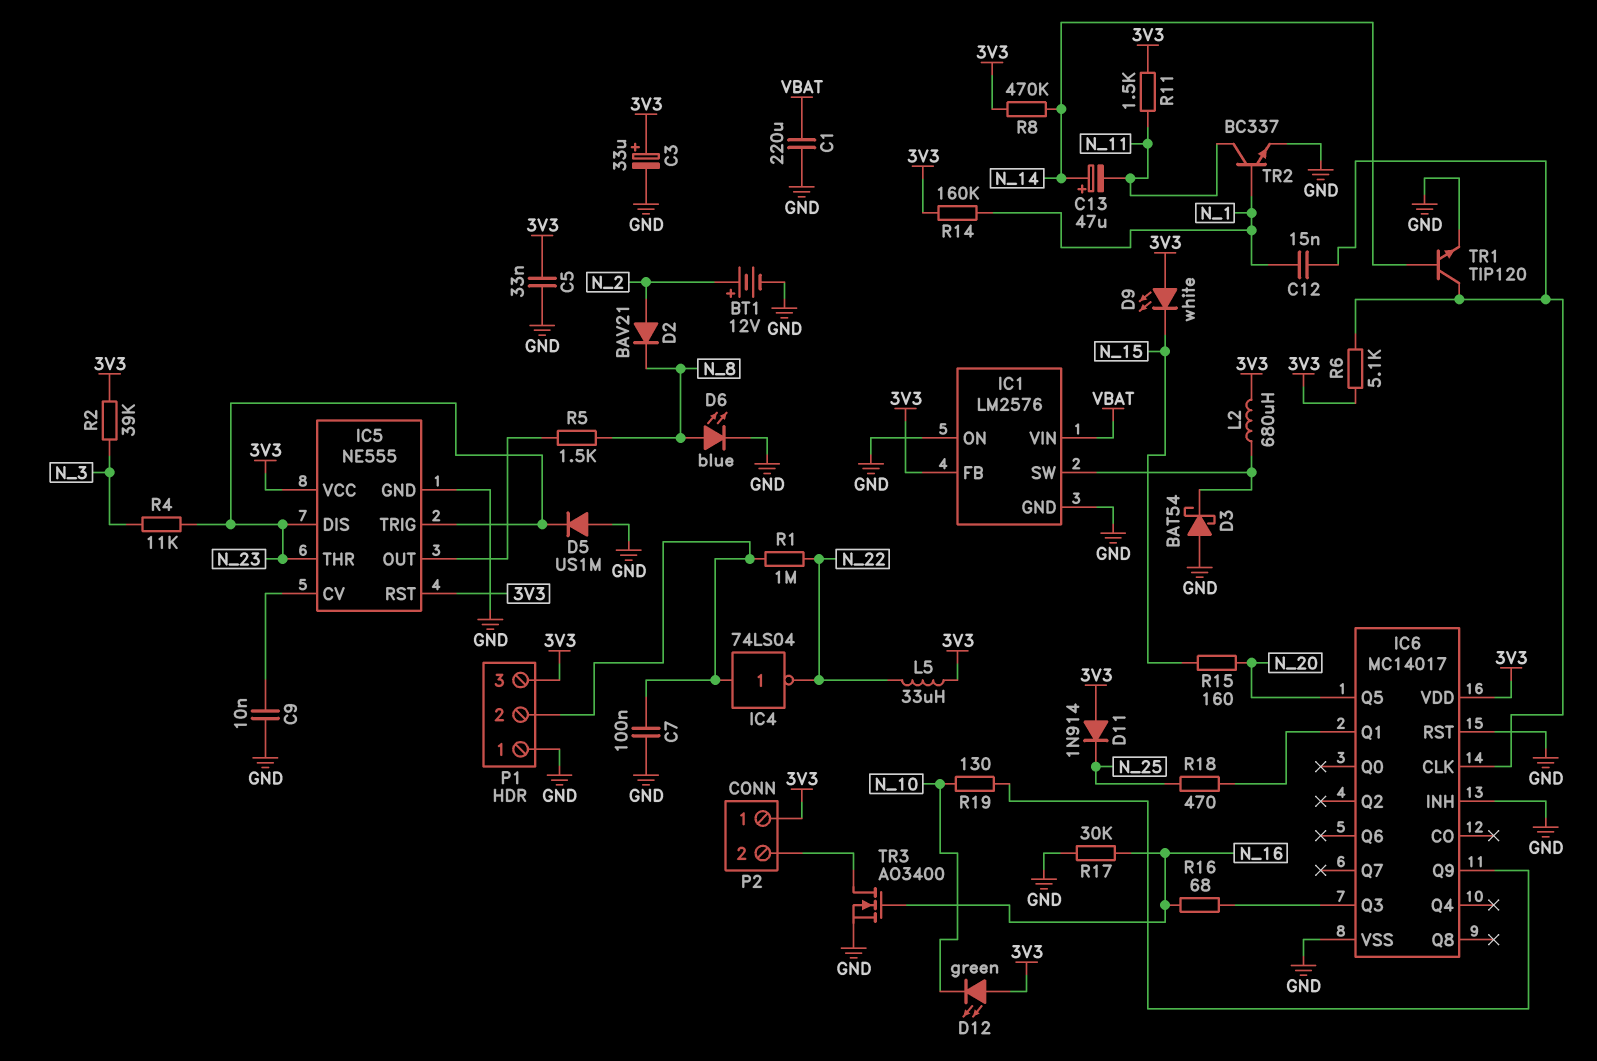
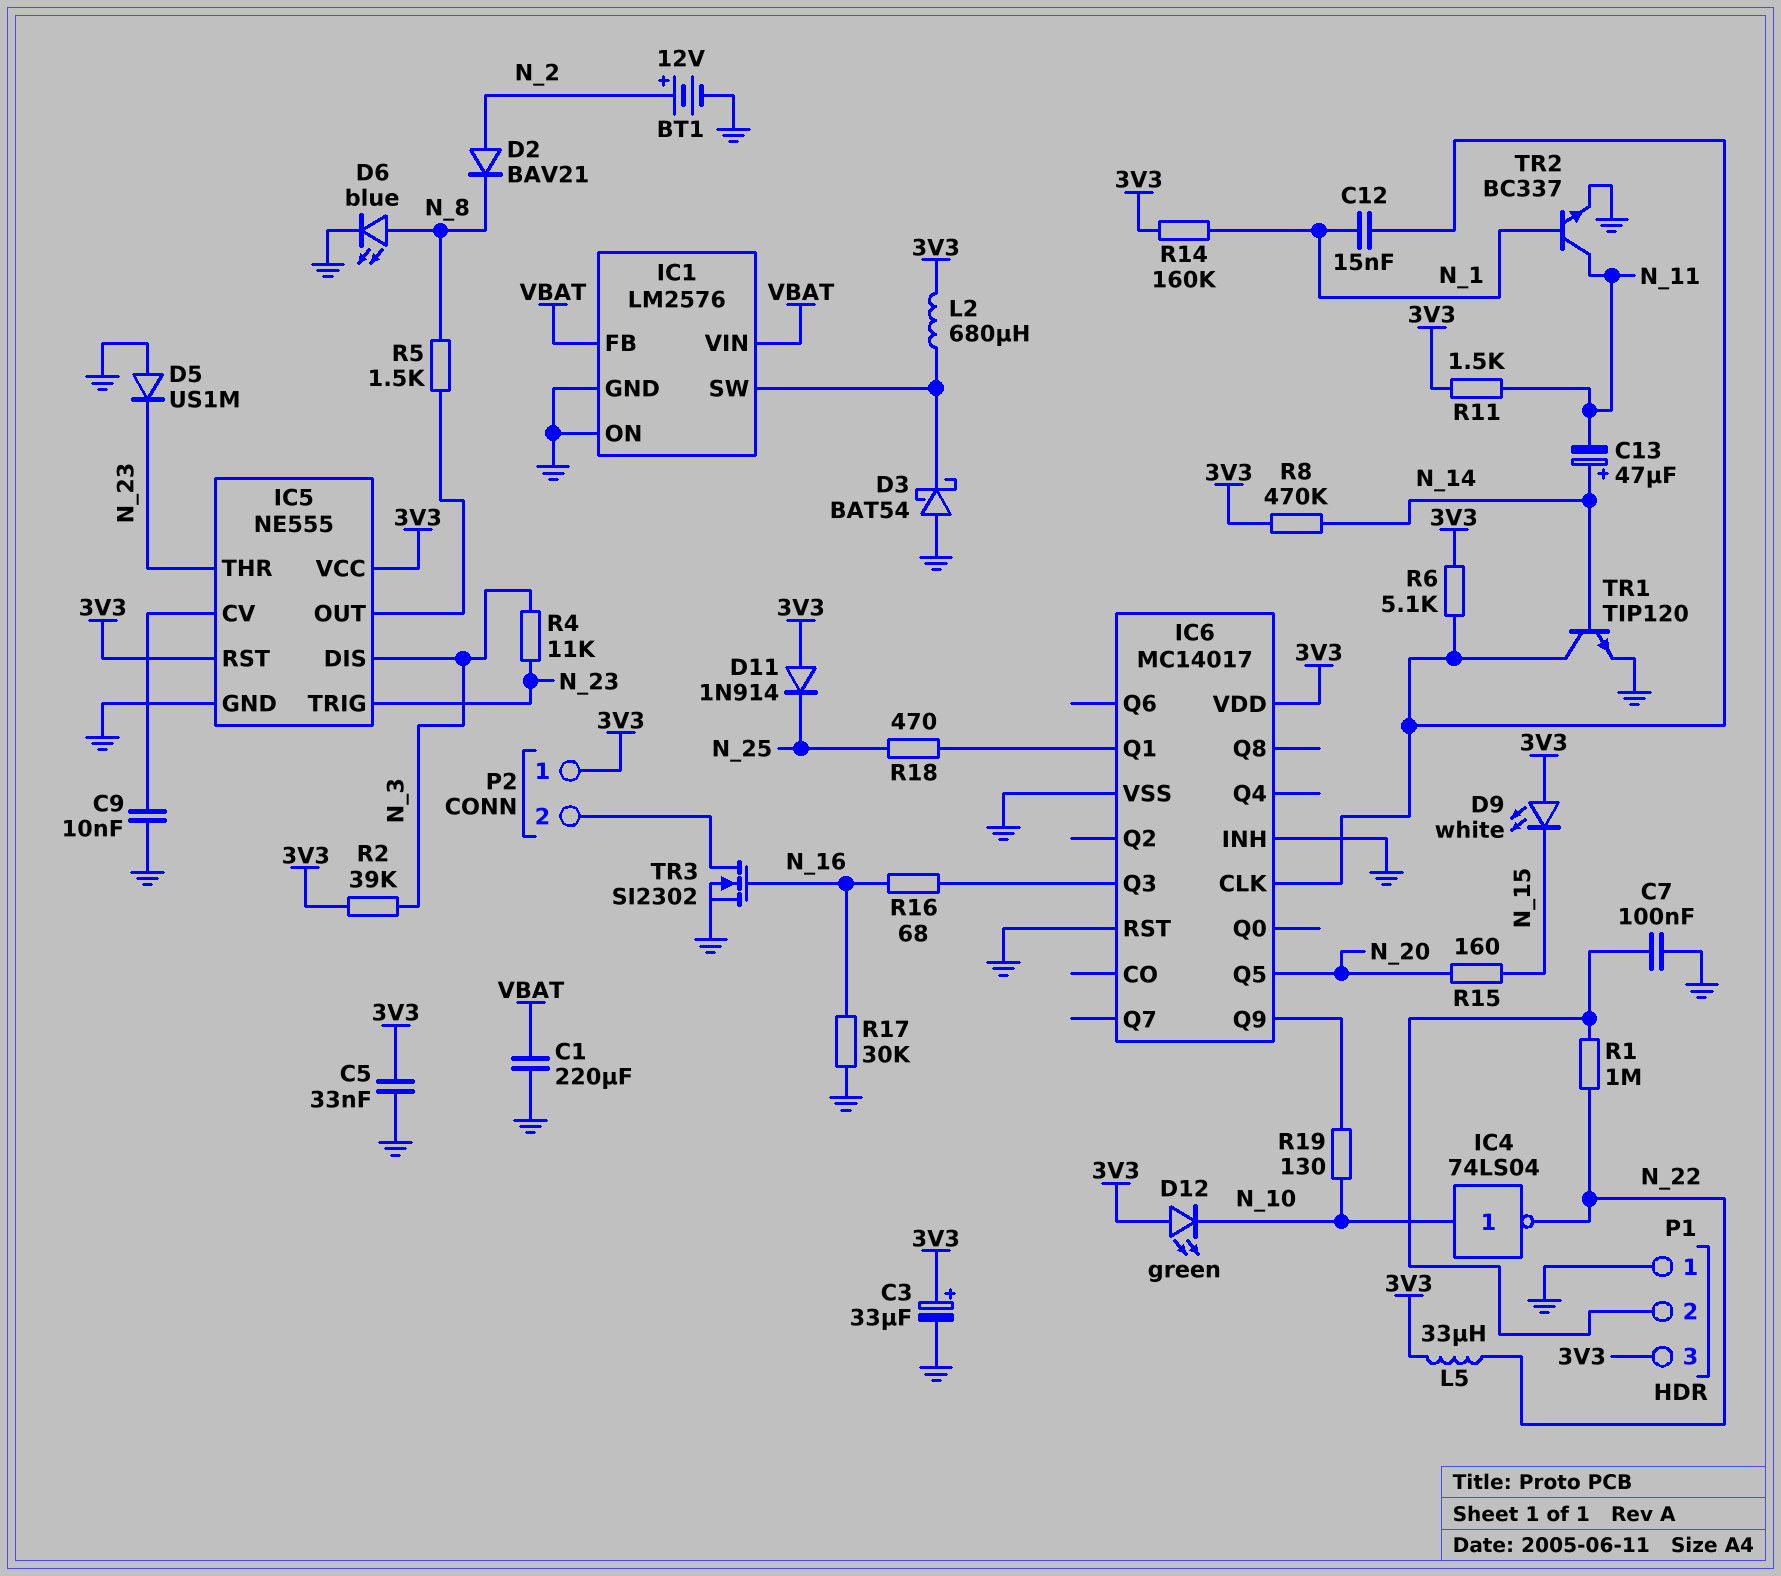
IC1 pin FB: 3V3 -> VBAT
IC4: NOT 74LS04 (in P1/2, out N_22) -> NOT 74LS04 (in N_10, out N_22)
IC5 pin DIS: N_23 -> N_3
TR3: NMOS AO3400 (G N_16, D P2/2, S GND) -> NMOS SI2302 (G N_16, D P2/2, S GND)

